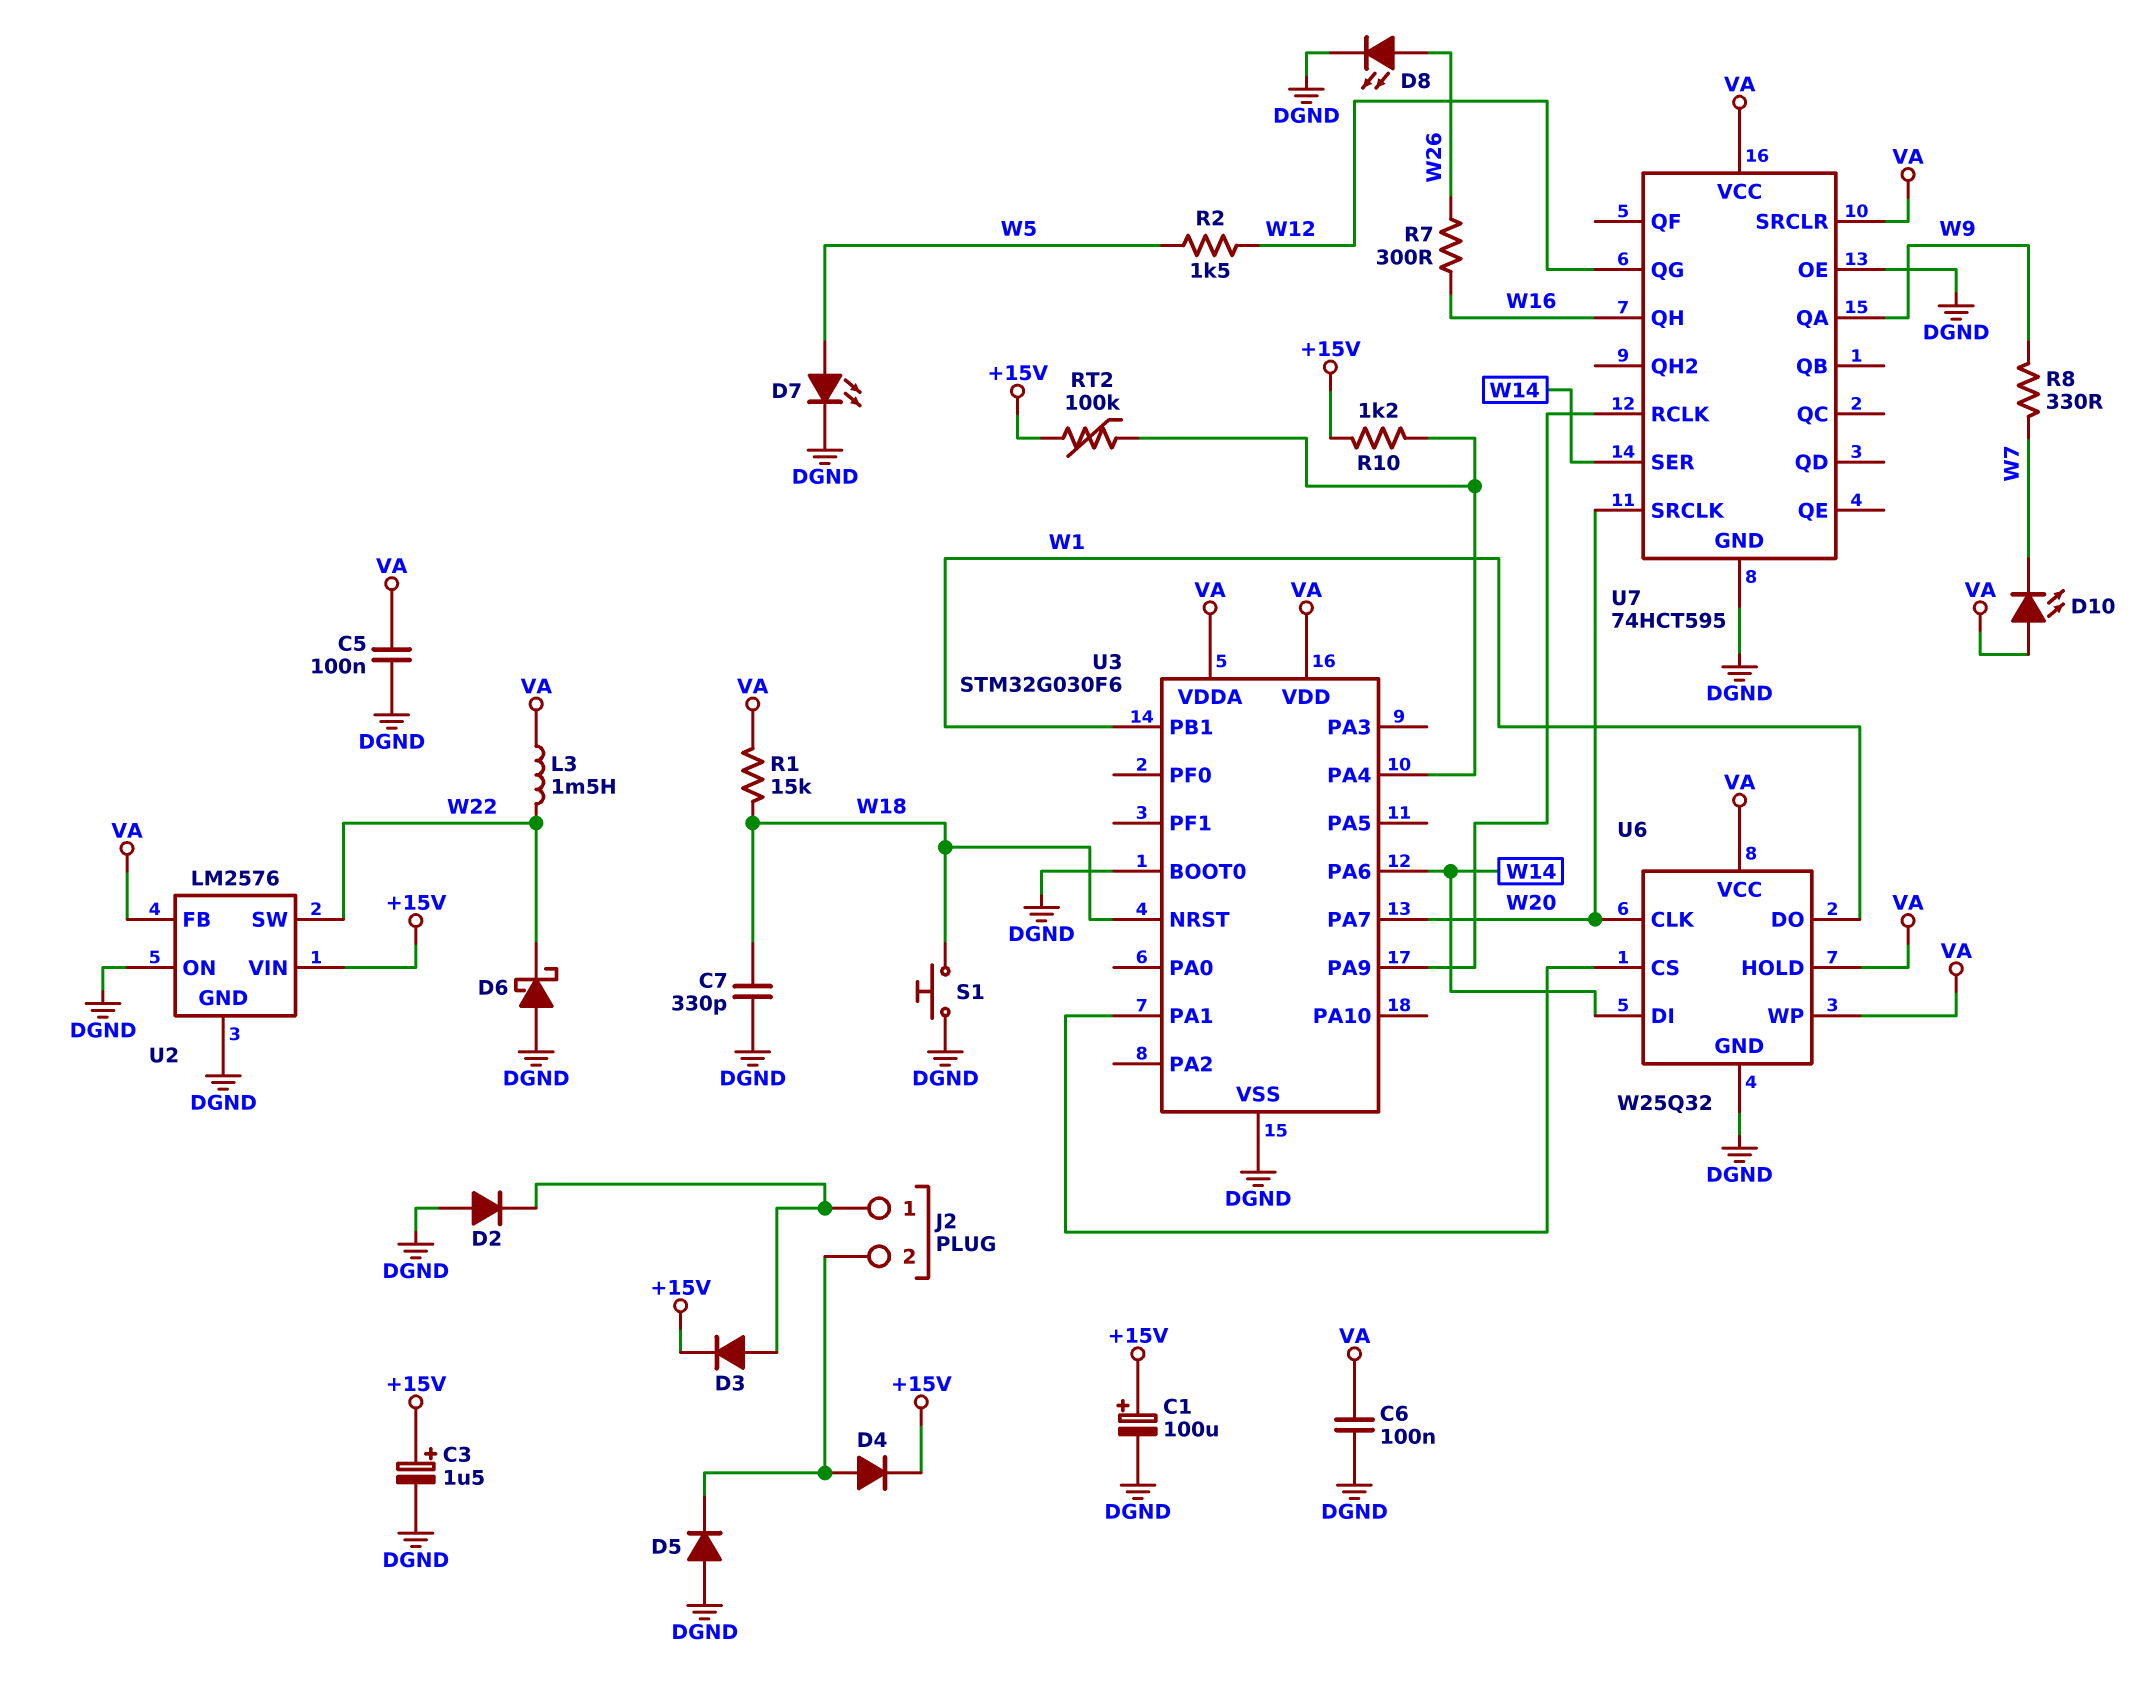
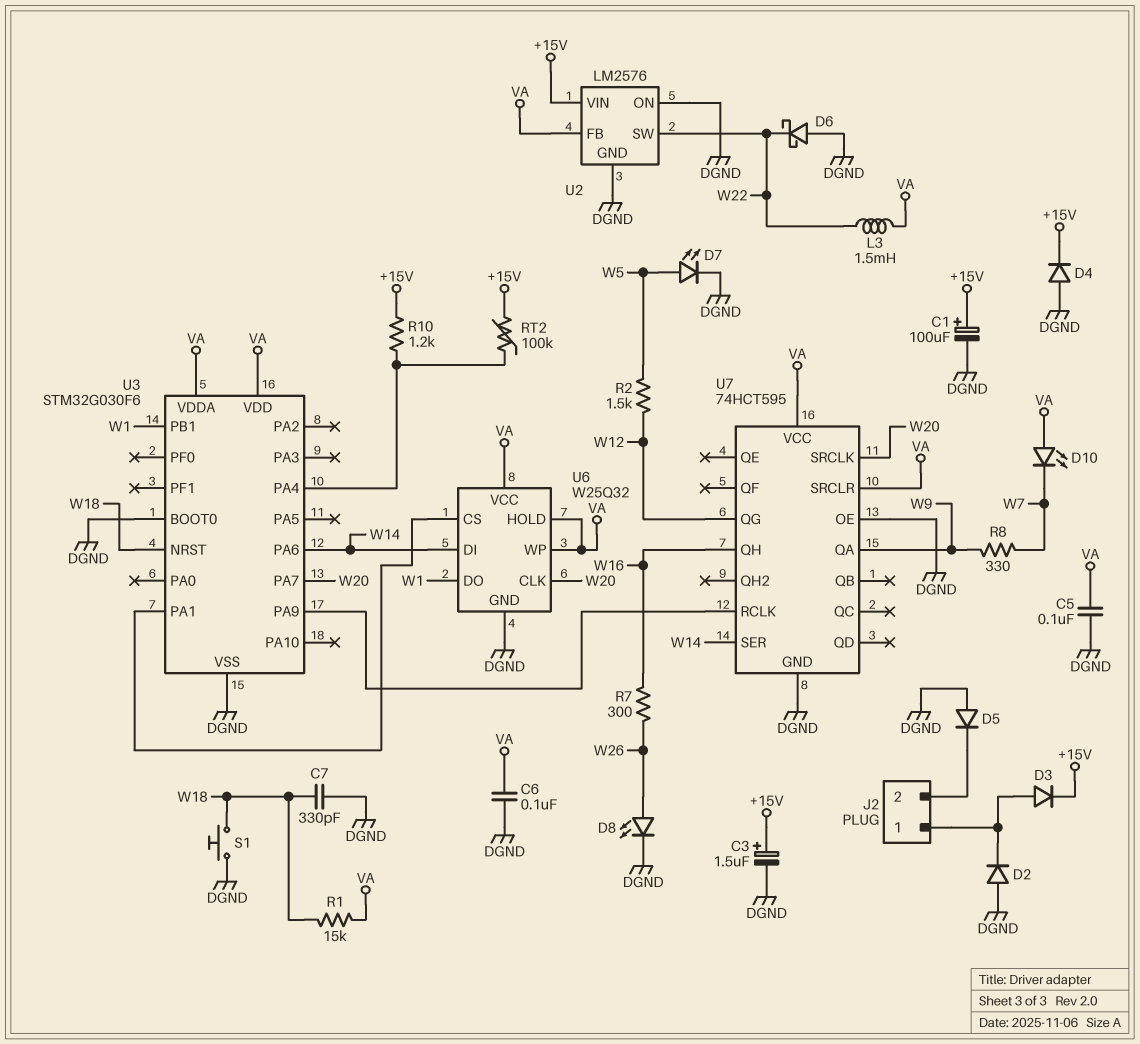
D4: diode (A J2/2, K +15V) -> diode (A DGND, K +15V)

